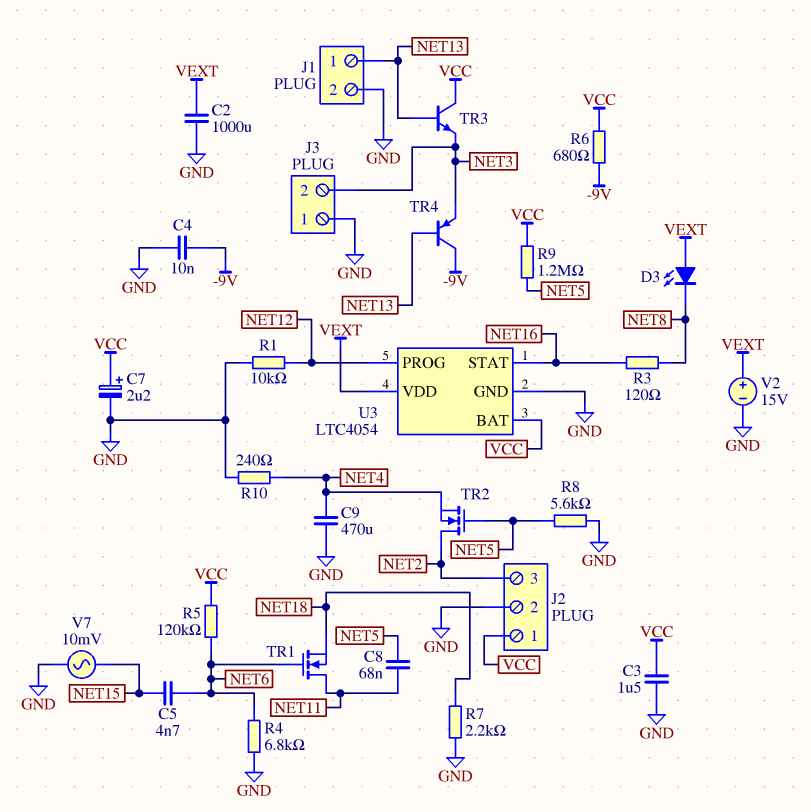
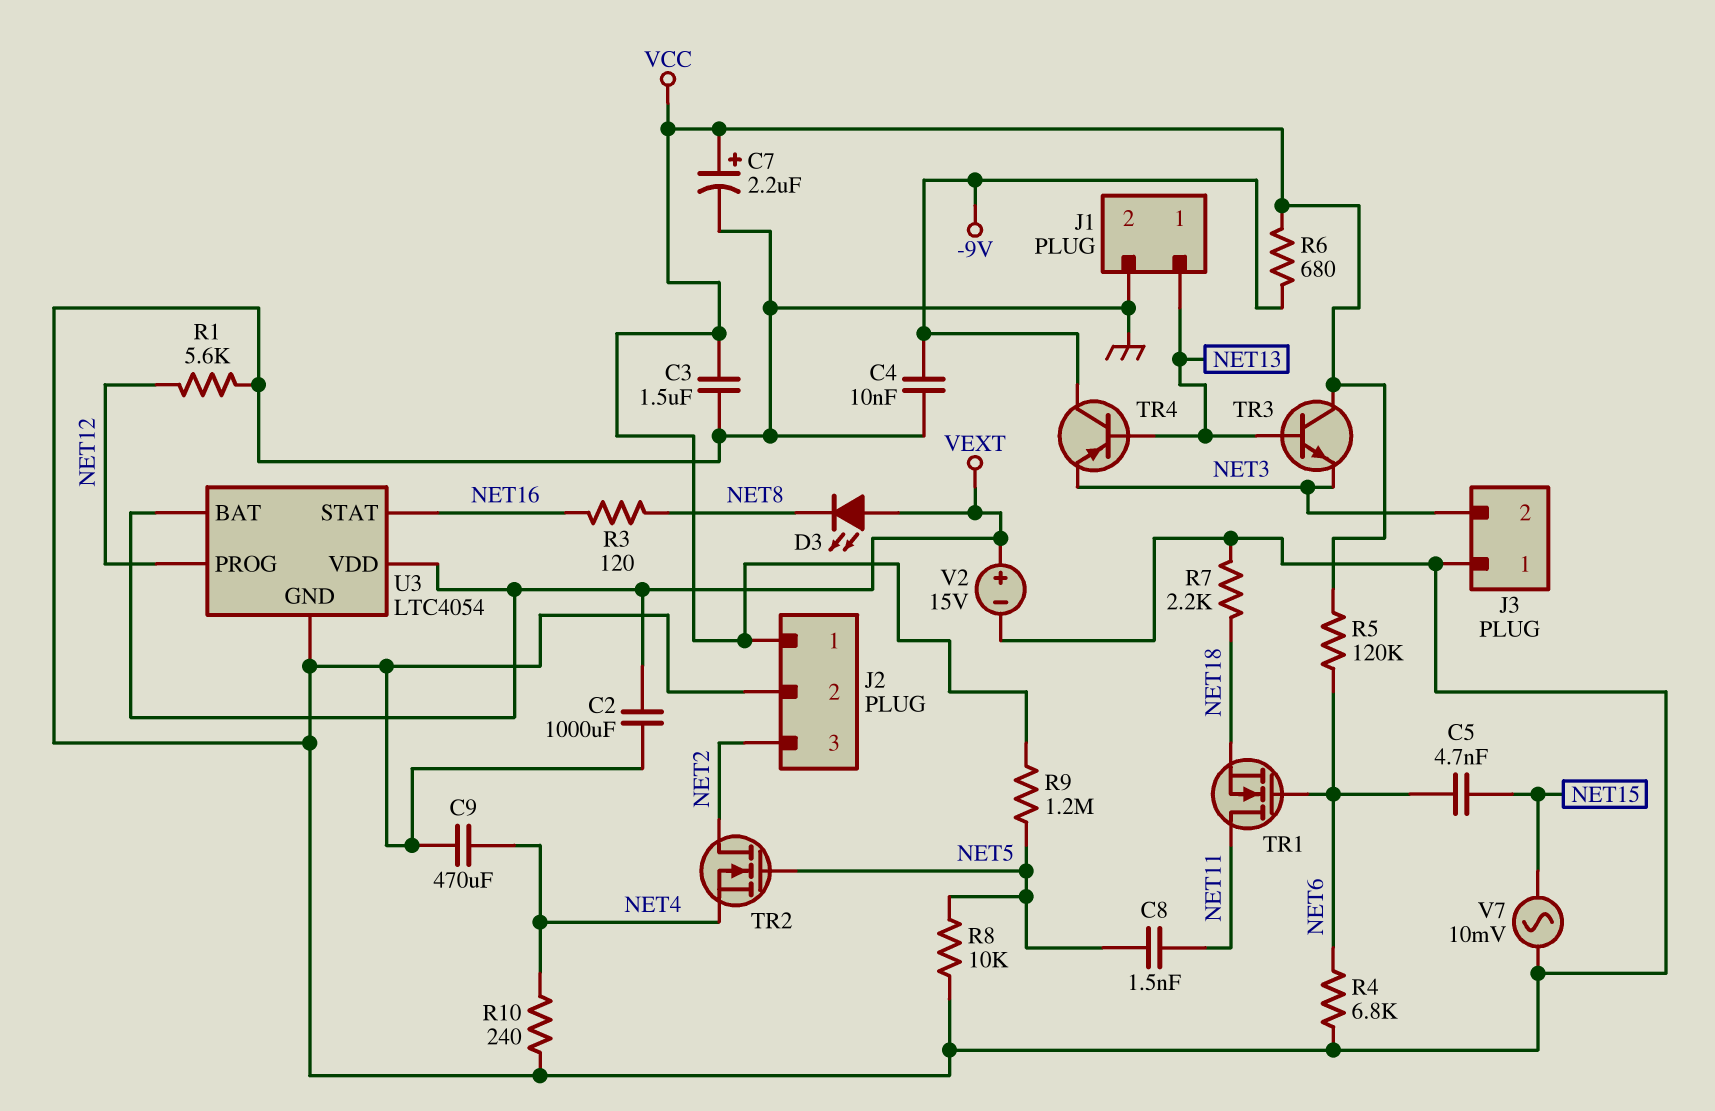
C8: 68nF (NET5, NET11) -> 1.5nF (NET5, NET11)
R1: 10k (GND, NET12) -> 5.6k (GND, NET12)
R8: 5.6k (GND, NET5) -> 10k (GND, NET5)
U3 pin BAT: VCC -> VEXT

